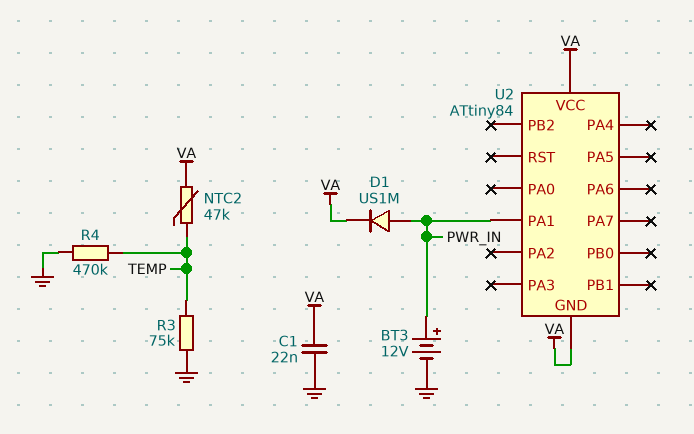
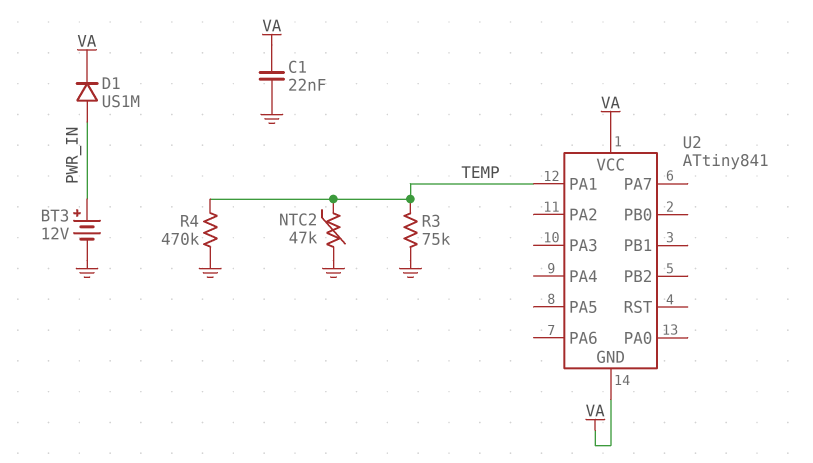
NTC2: 47k (TEMP, VA) -> 47k (GND, TEMP)
U2: ATtiny84 -> ATtiny841
U2 pin PA1: PWR_IN -> TEMP

